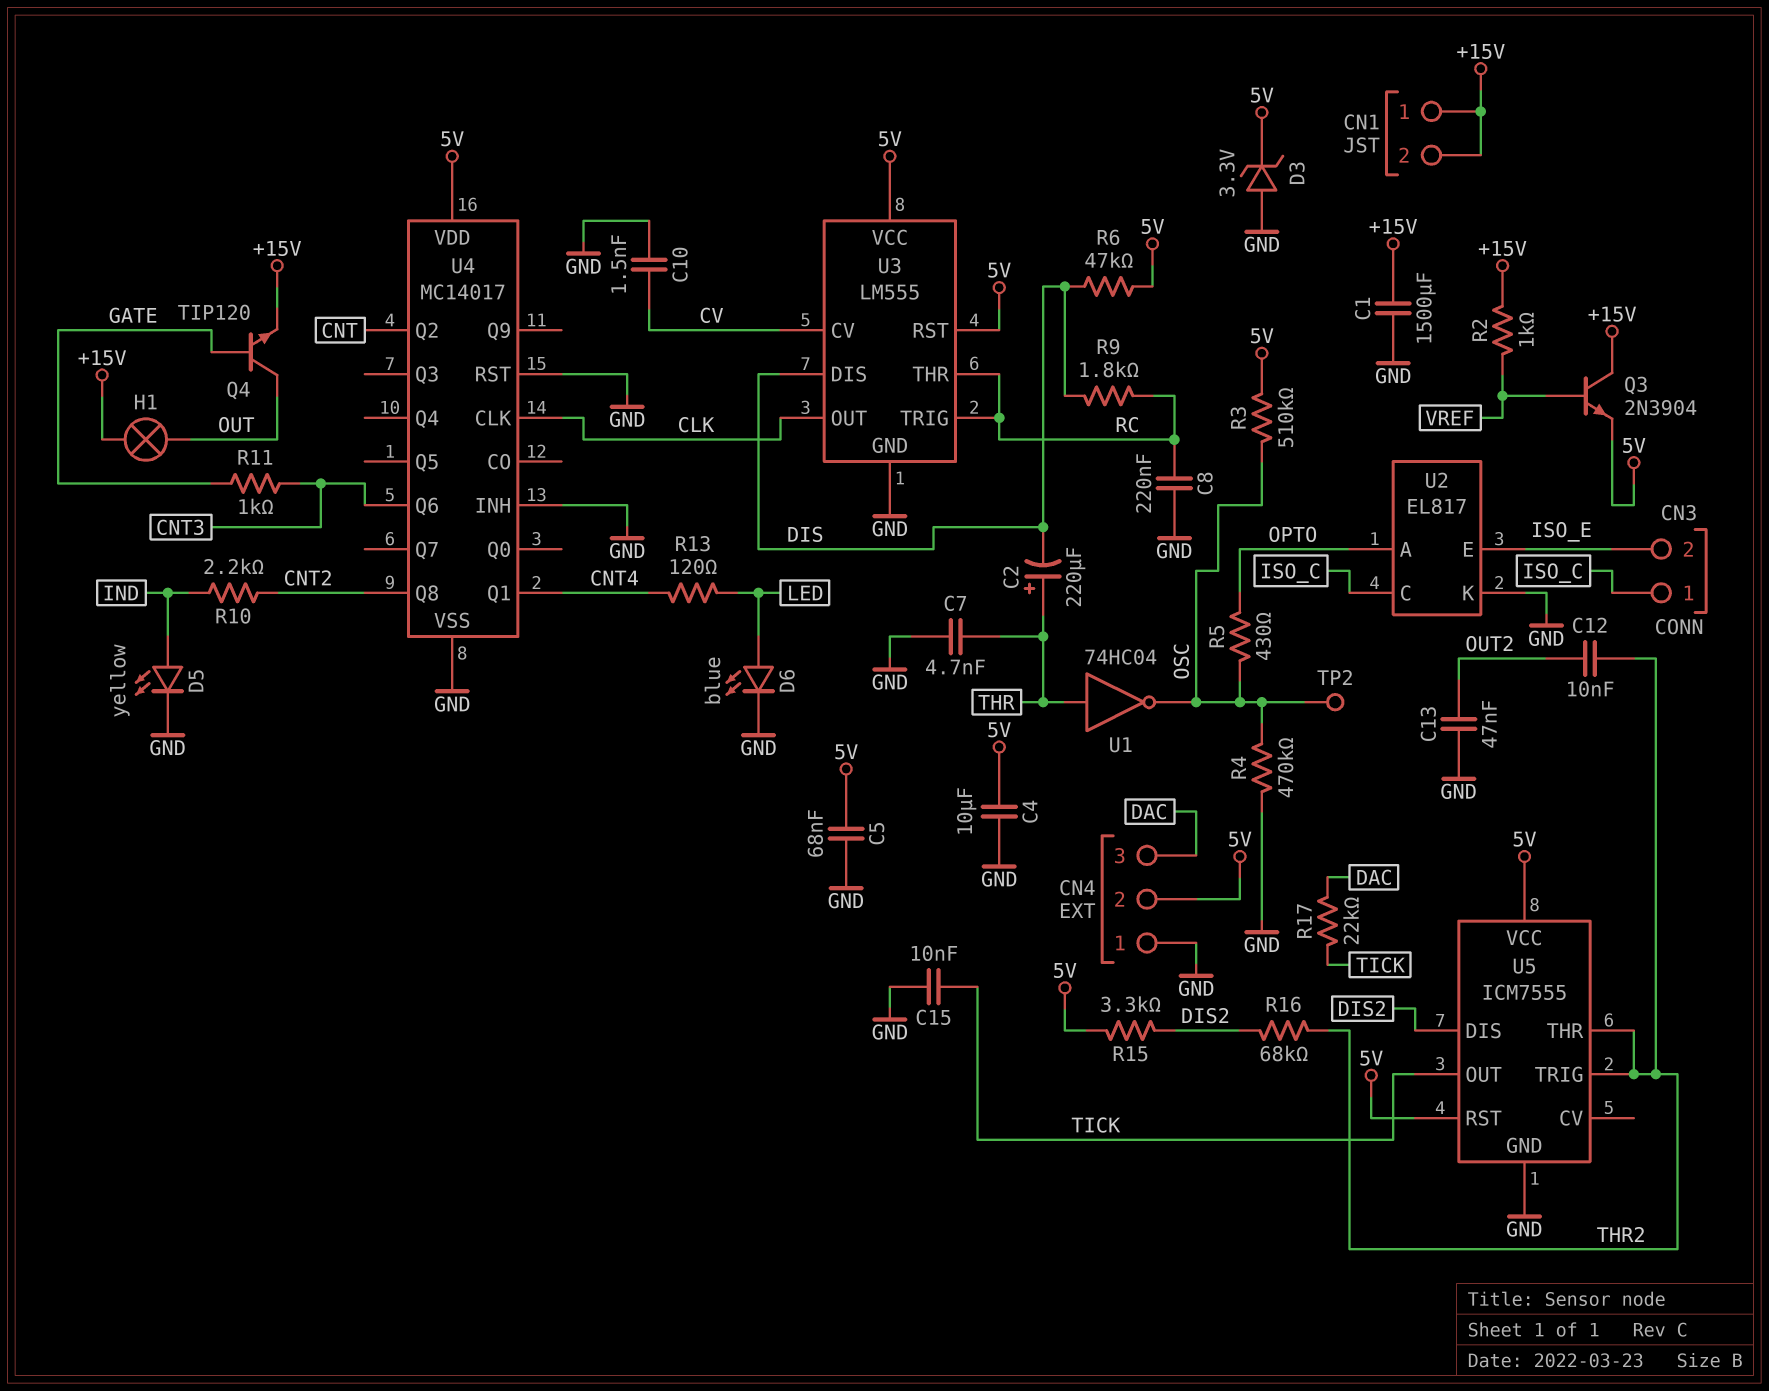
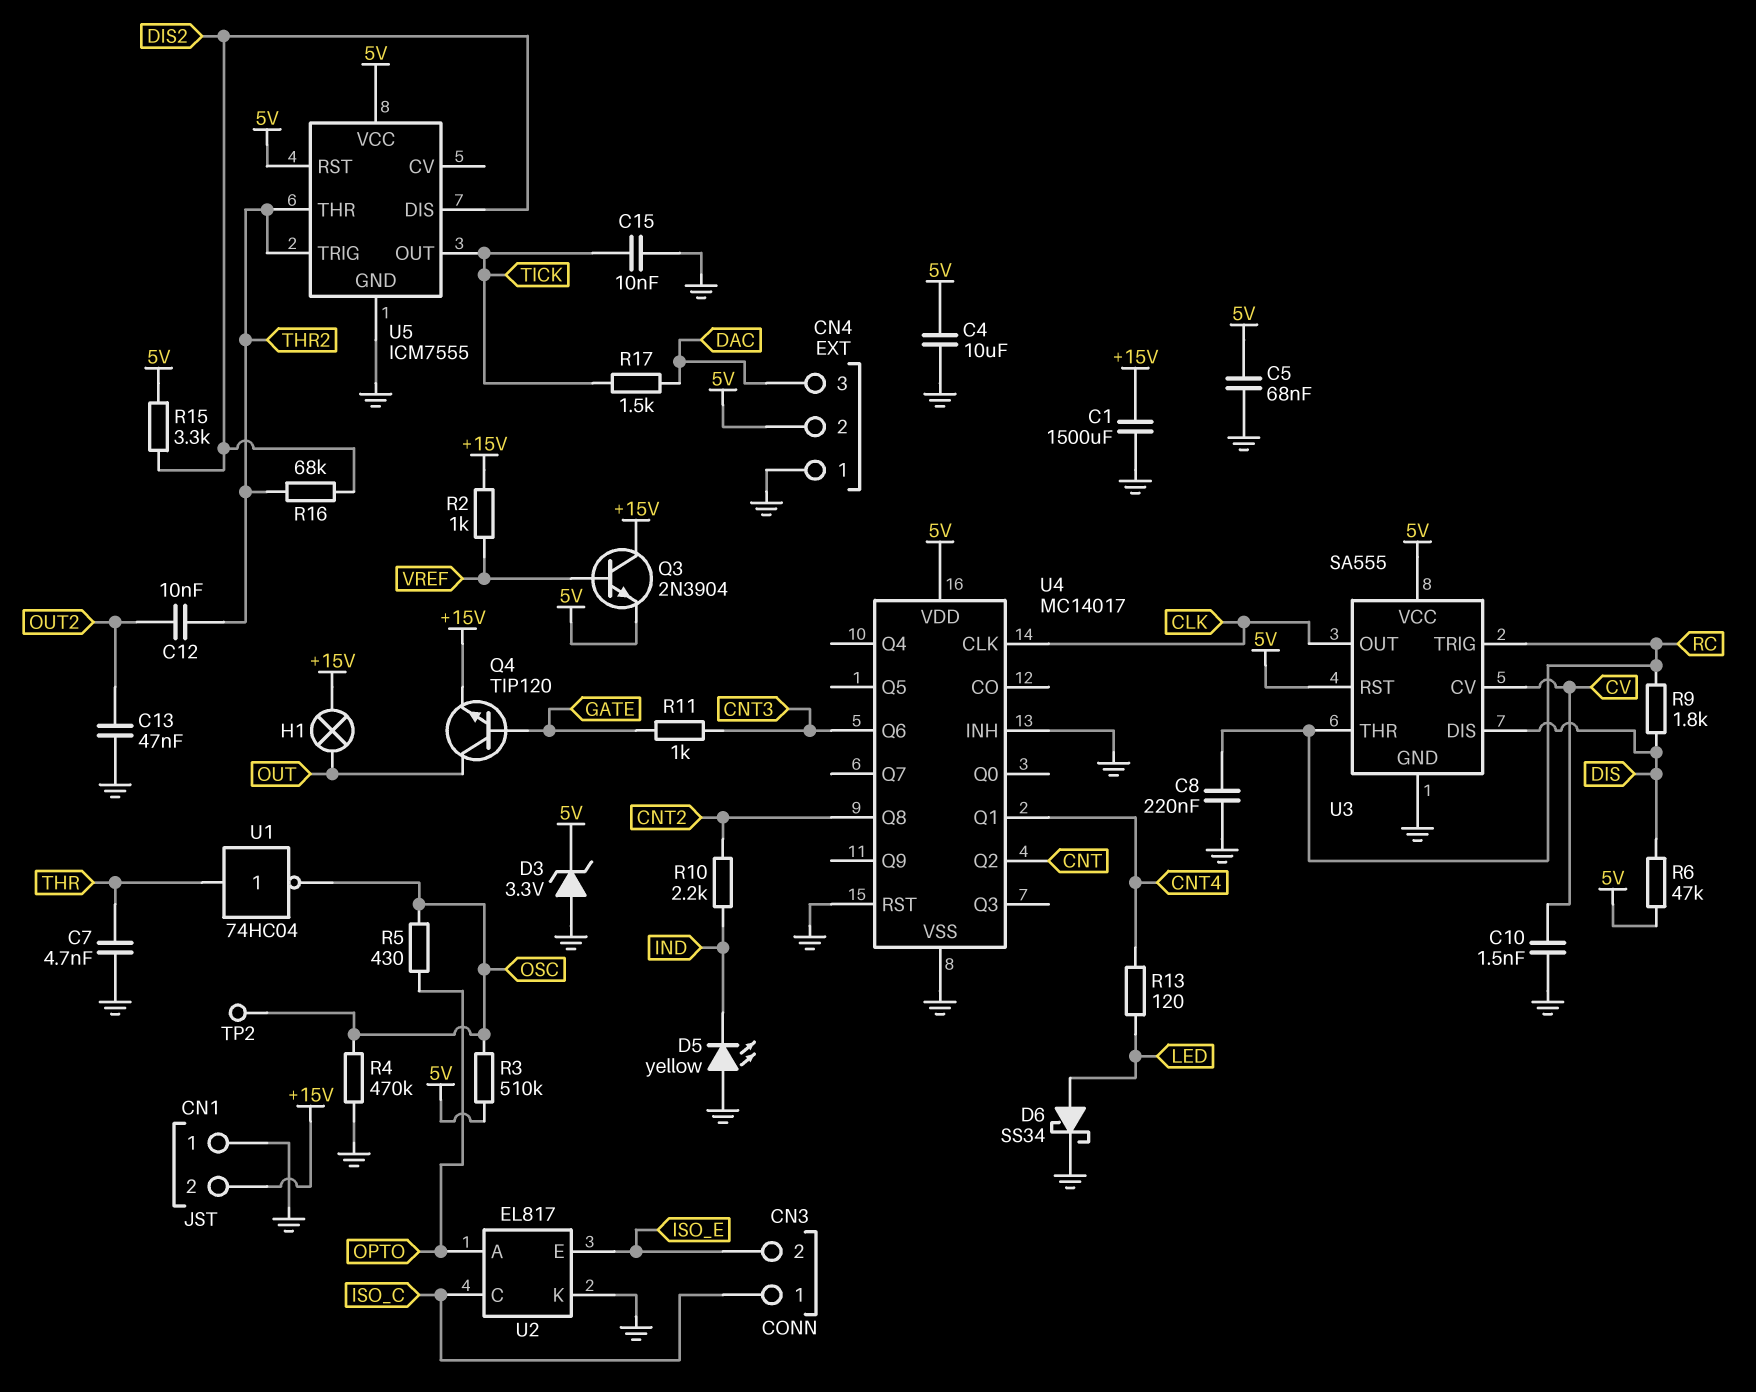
C2: 220uF (plus THR, minus DIS) -> none
CN1 pin 1: +15V -> GND
D5: LED yellow (A IND, K GND) -> LED yellow (A GND, K IND)
D6: LED blue (A LED, K GND) -> schottky SS34 (A LED, K GND)
R17: 22k (DAC, TICK) -> 1.5k (DAC, TICK)
U3: LM555 -> SA555

